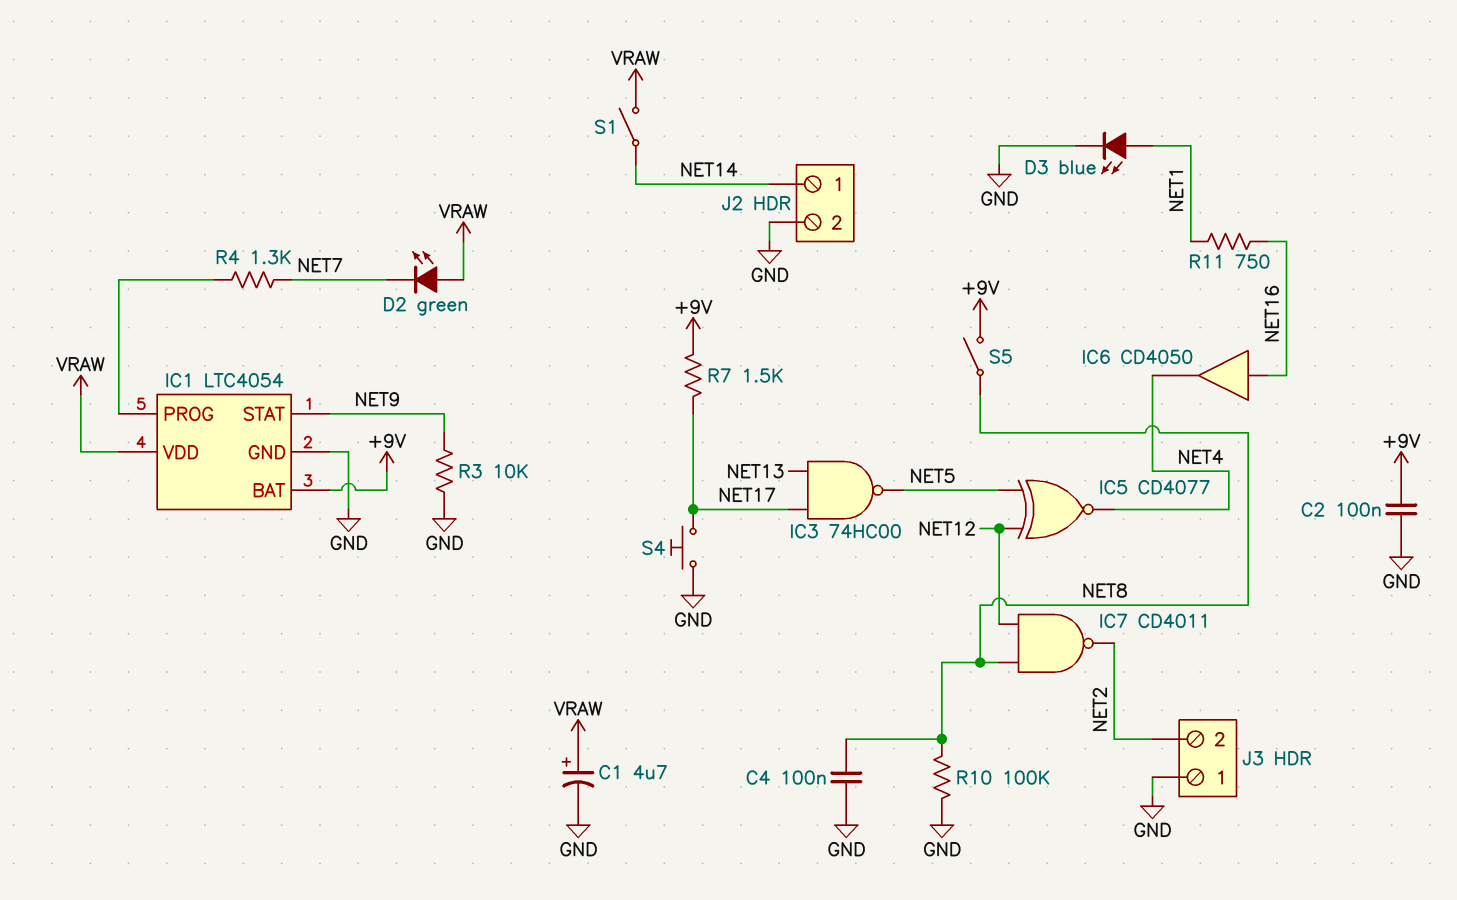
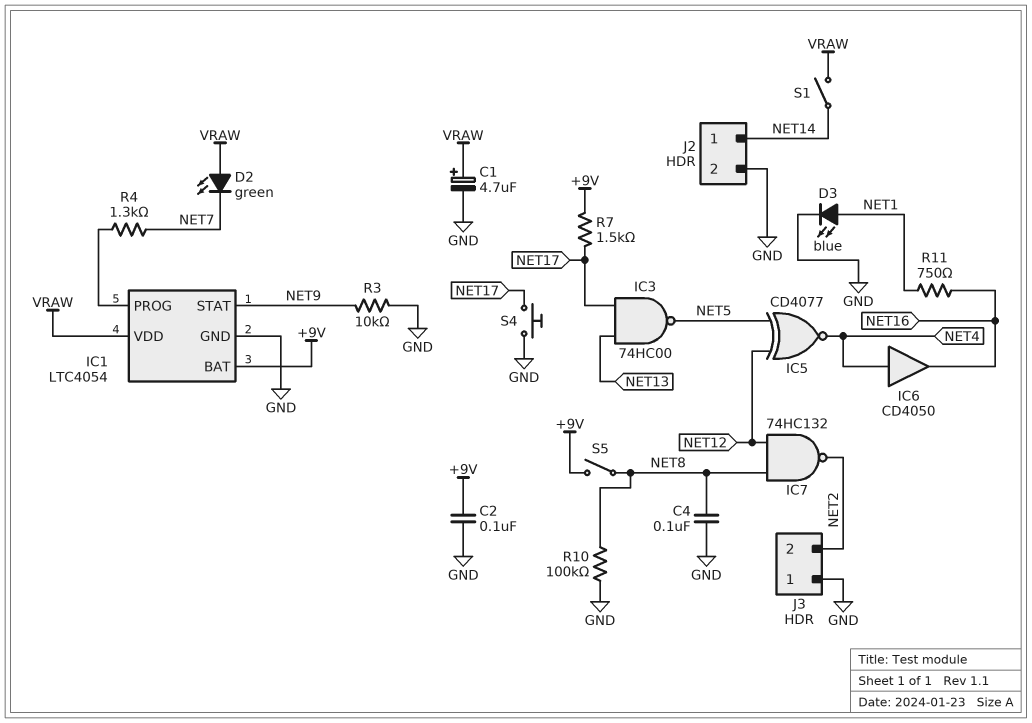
IC6: buffer CD4050 (in NET16, out NET4) -> buffer CD4050 (in NET4, out NET16)
IC7: NAND CD4011 (in NET8, in NET12, out NET2) -> NAND 74HC132 (in NET8, in NET12, out NET2)

